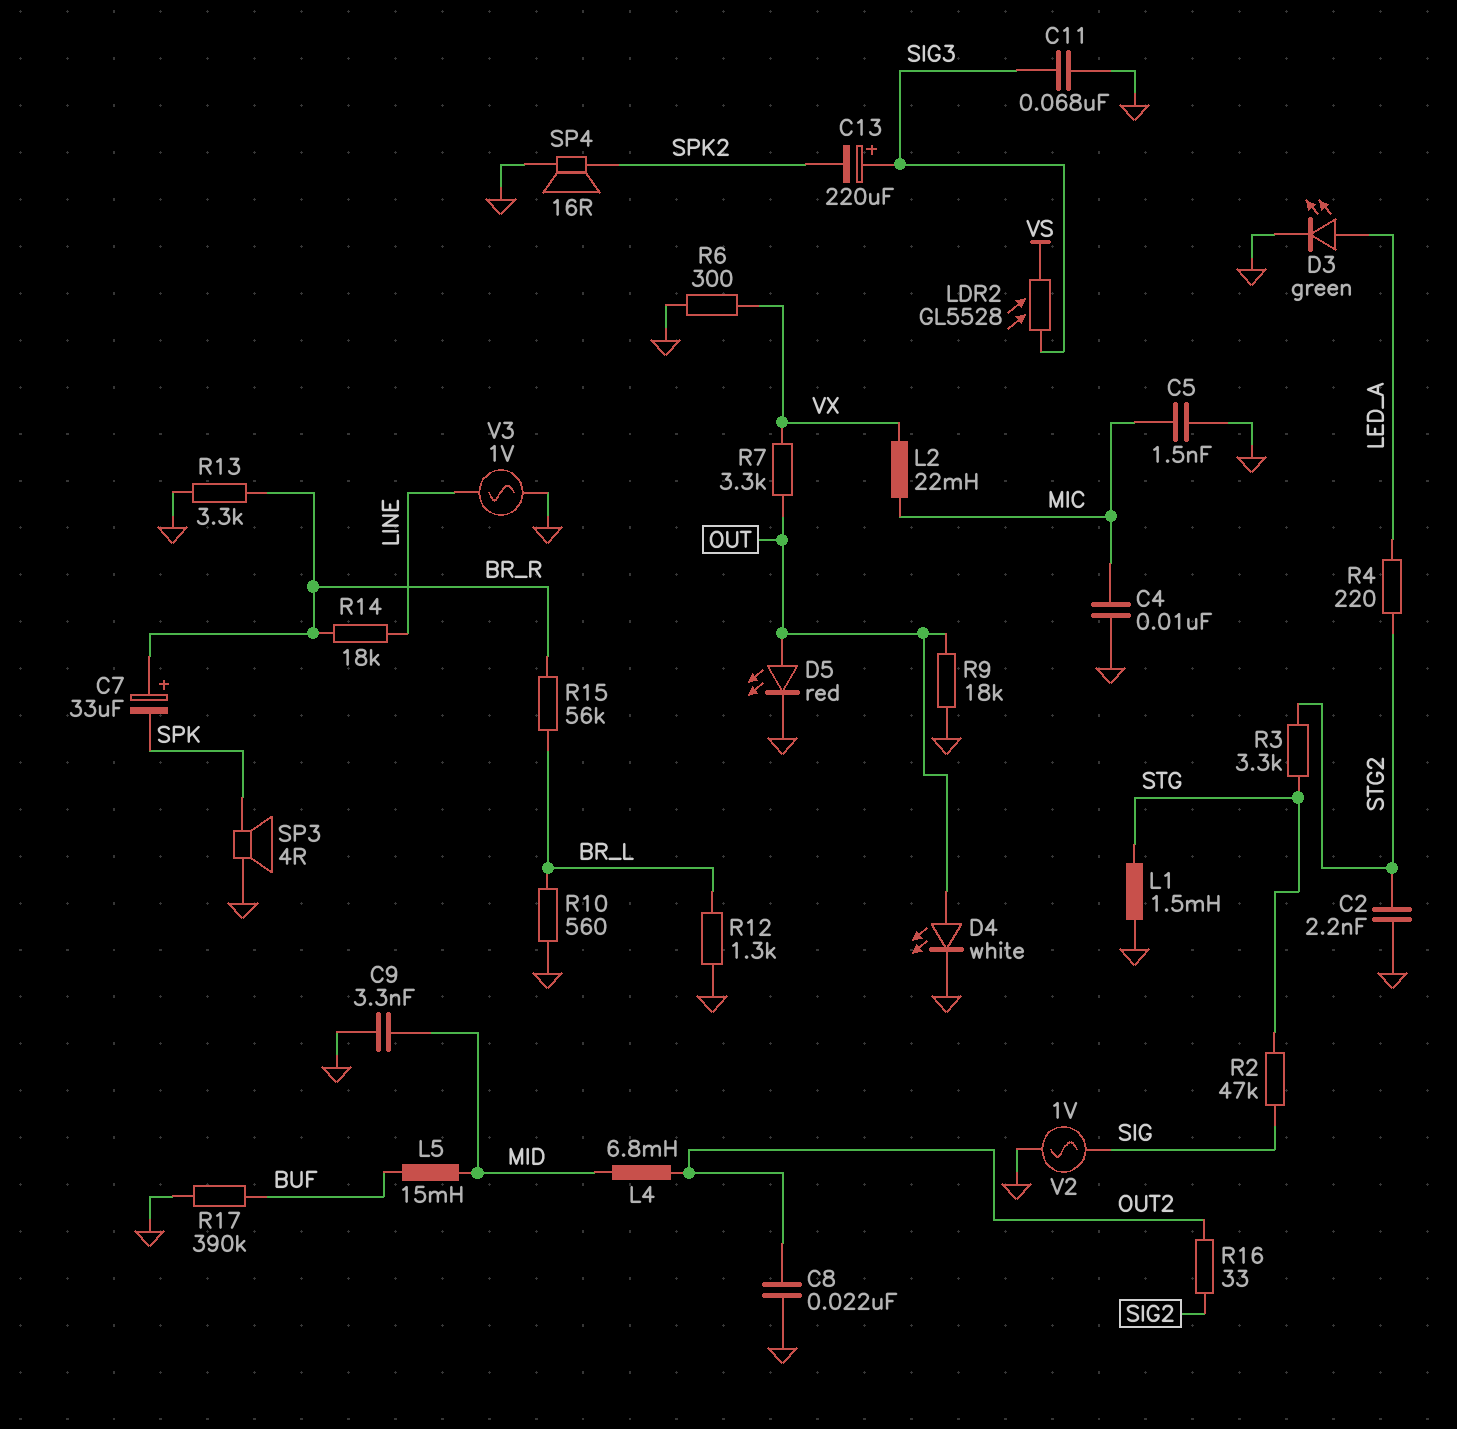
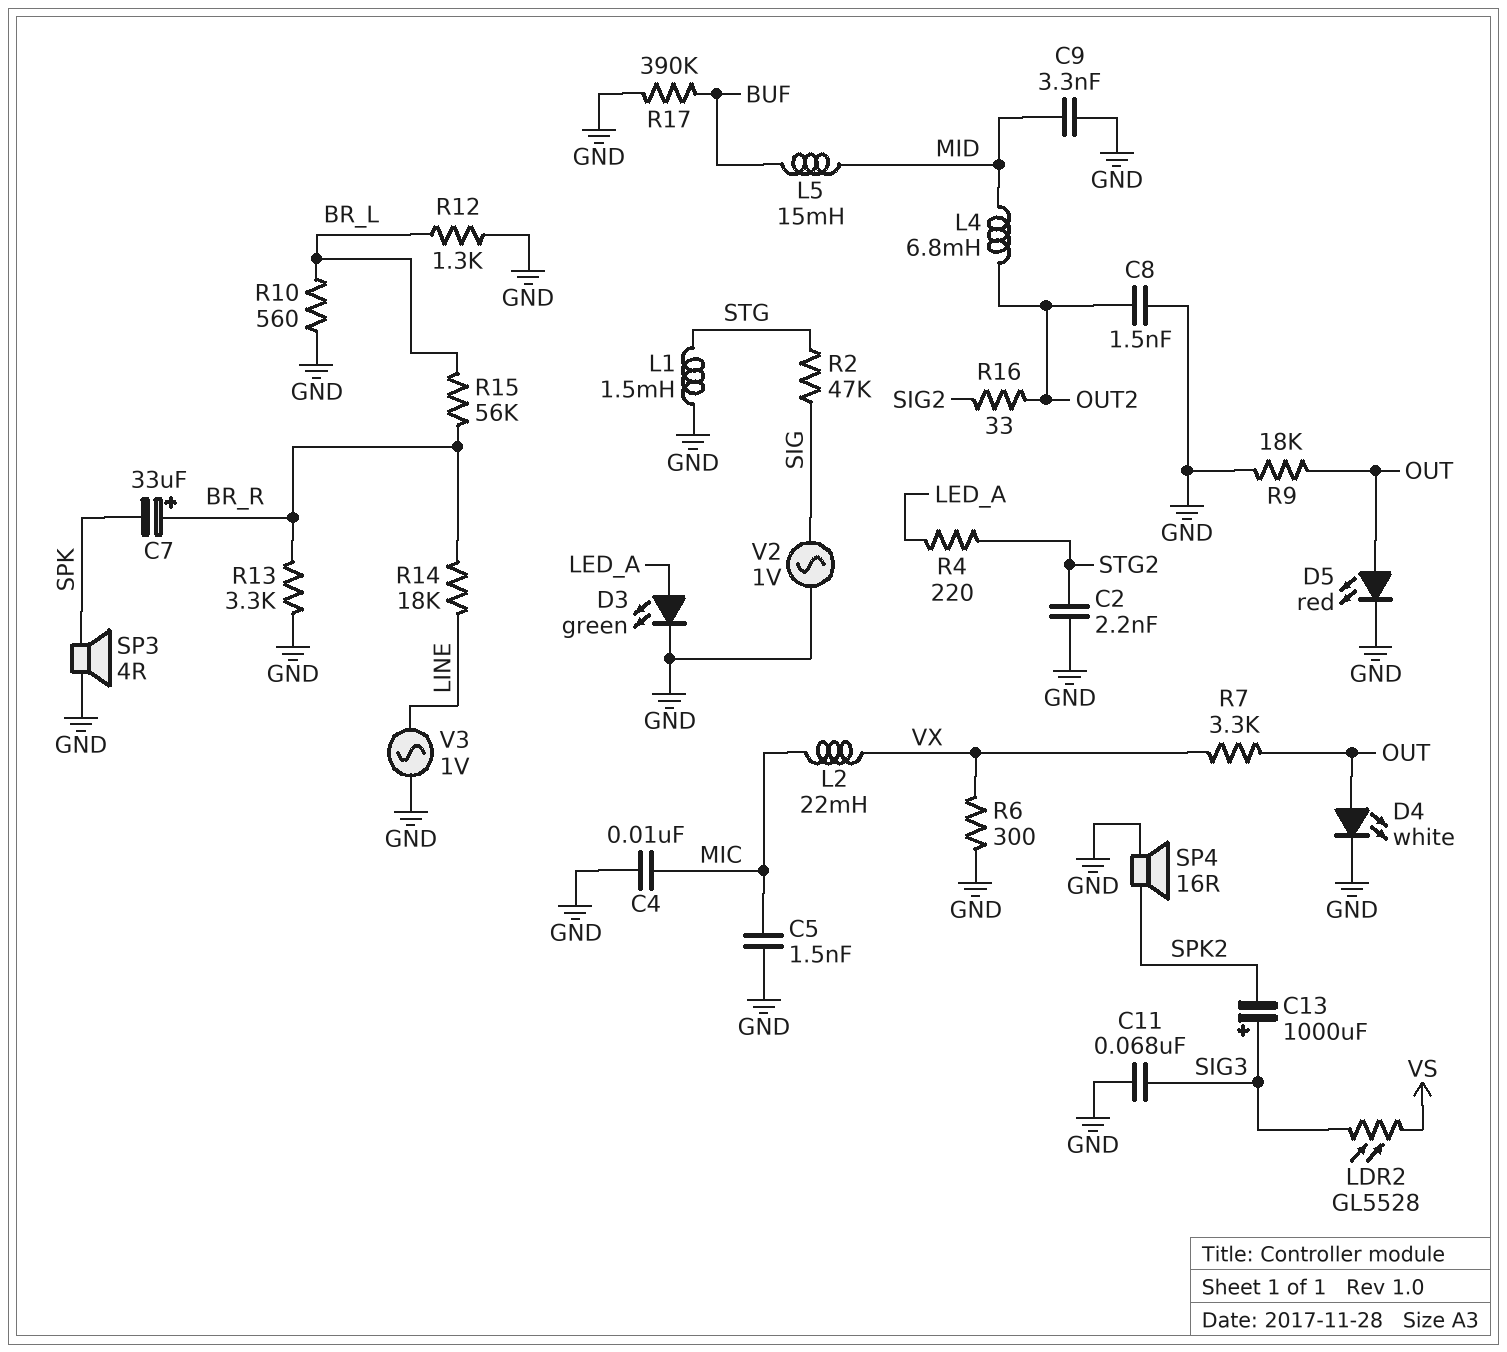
C8: 22nF (GND, OUT2) -> 1.5nF (GND, OUT2)
C13: 220uF (plus SIG3, minus SPK2) -> 1000uF (plus SIG3, minus SPK2)
R3: 3.3k (STG, STG2) -> none

